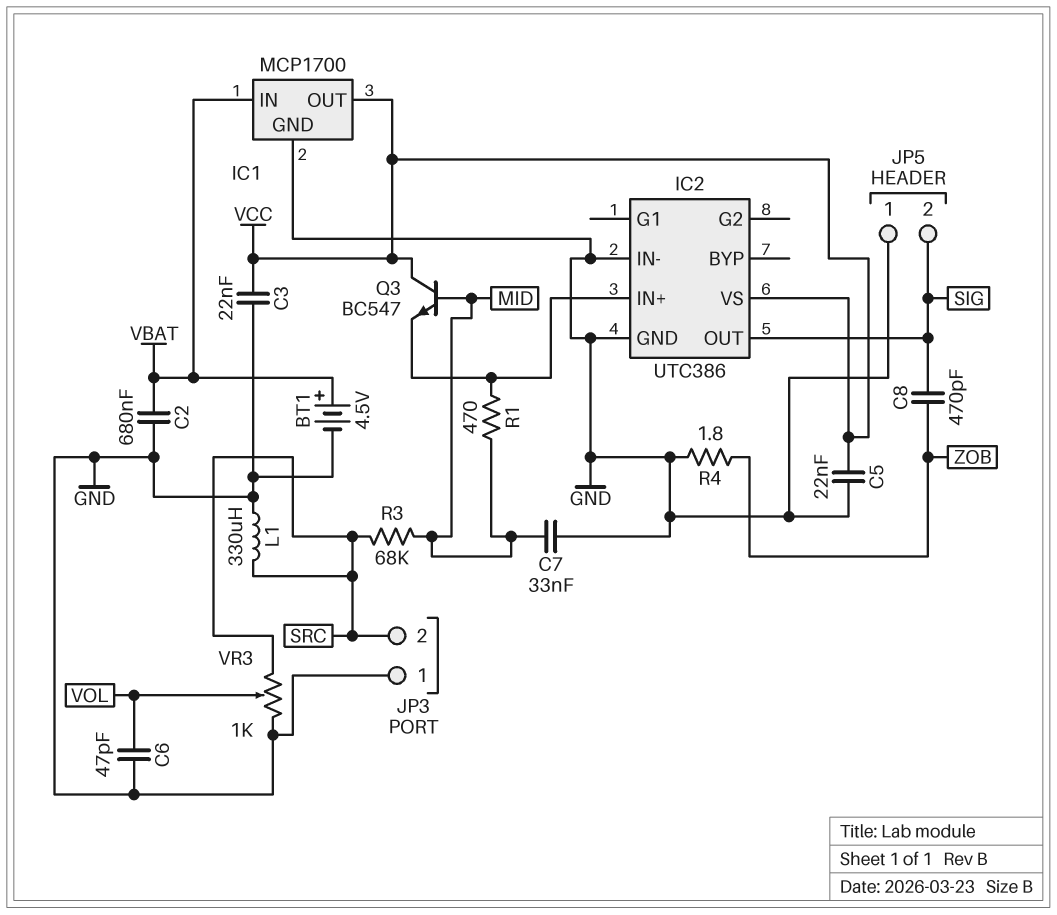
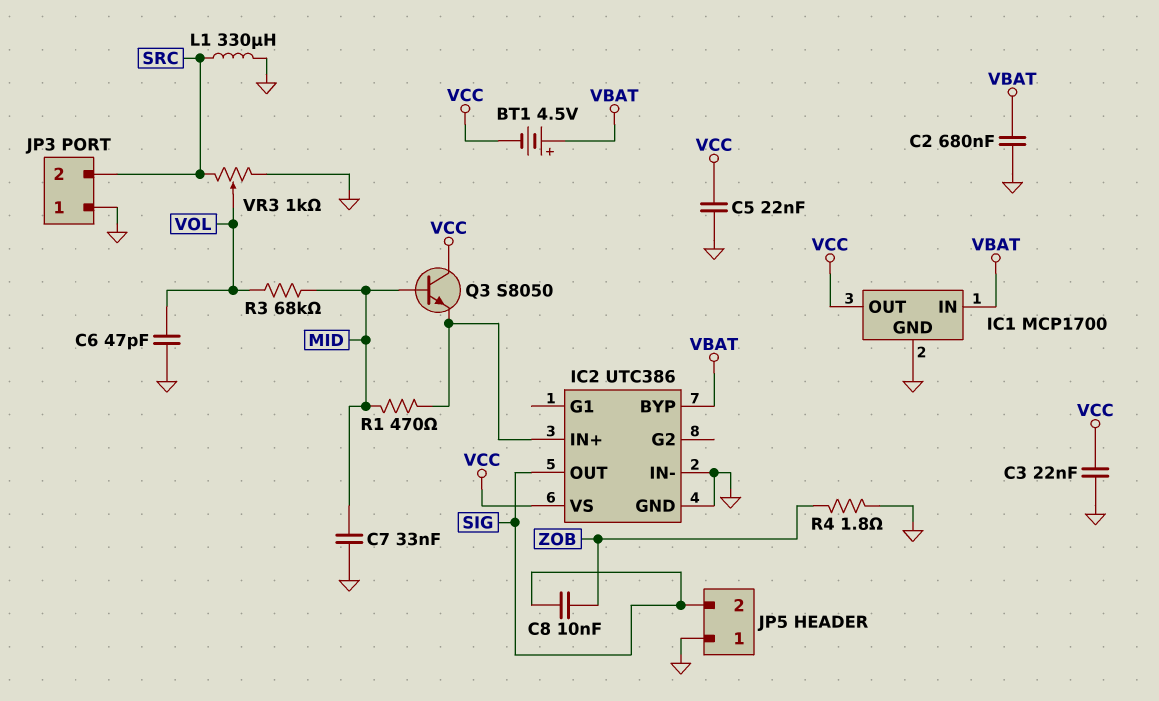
BT1: 4.5V (plus VBAT, minus GND) -> 4.5V (plus VBAT, minus VCC)
C8: 470pF (SIG, ZOB) -> 10nF (SIG, ZOB)
IC2 pin BYP: none -> VBAT
Q3: NPN BC547 (B MID, C VCC, E IC2/IN+) -> NPN S8050 (B MID, C VCC, E IC2/IN+)
R3: 68k (MID, SRC) -> 68k (MID, VOL)

